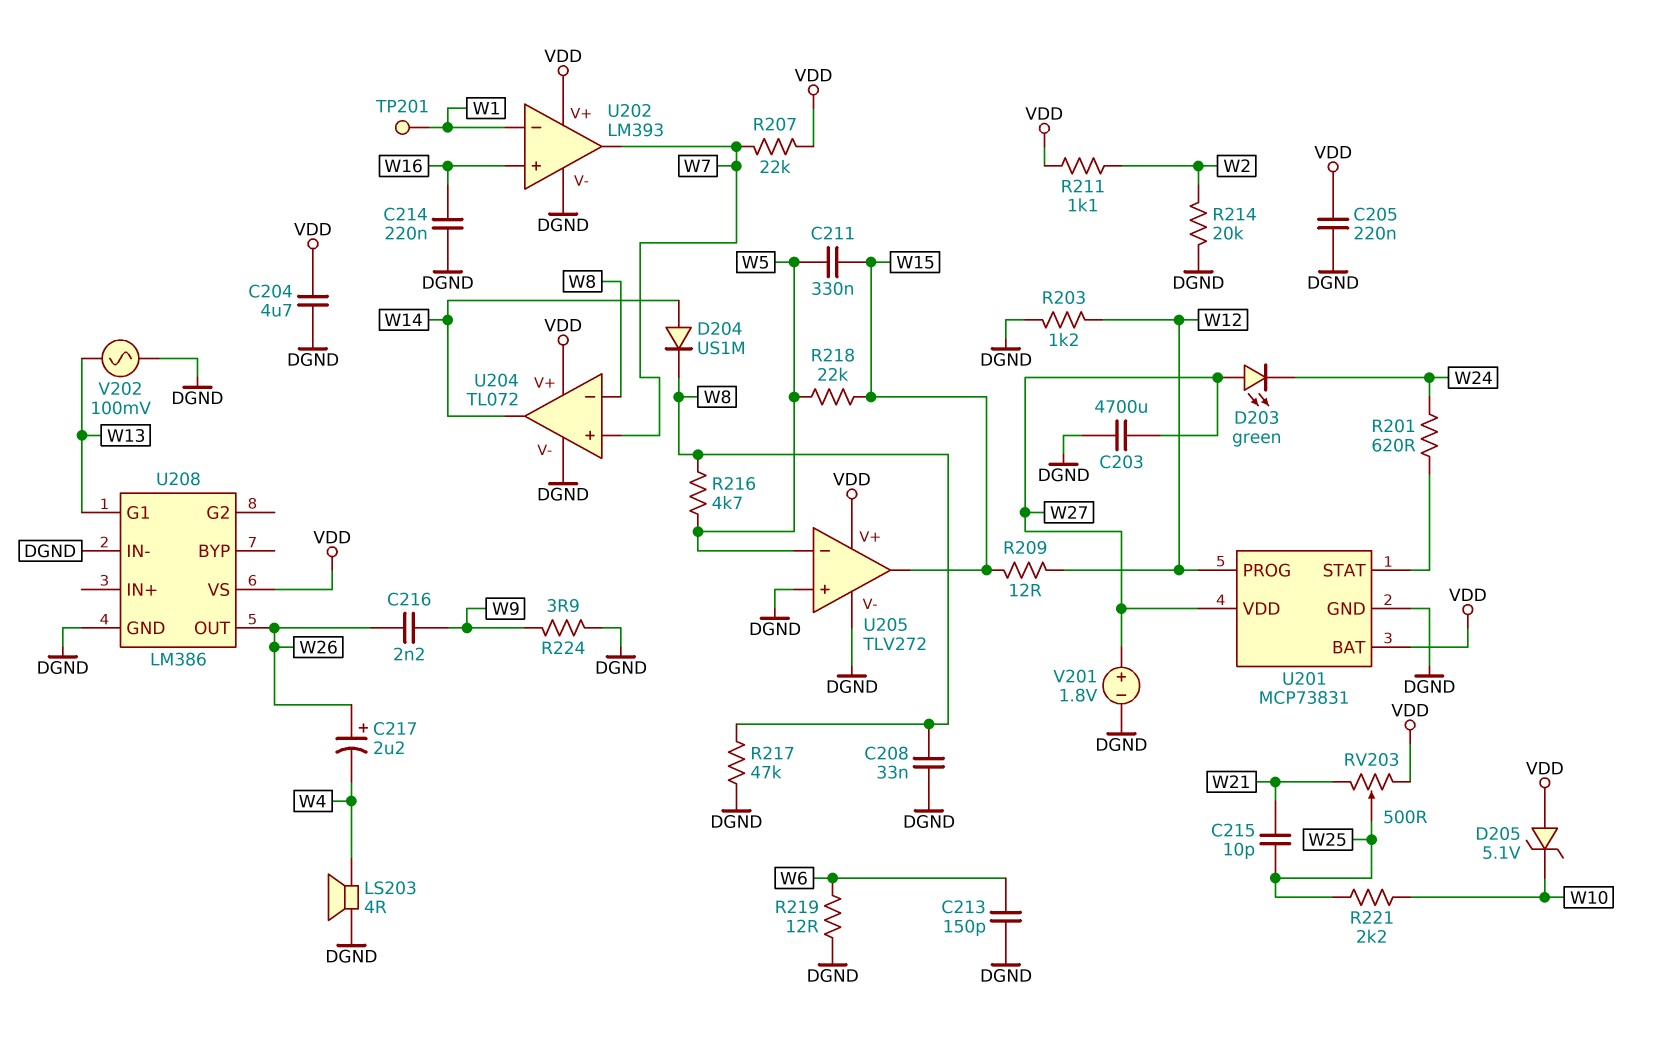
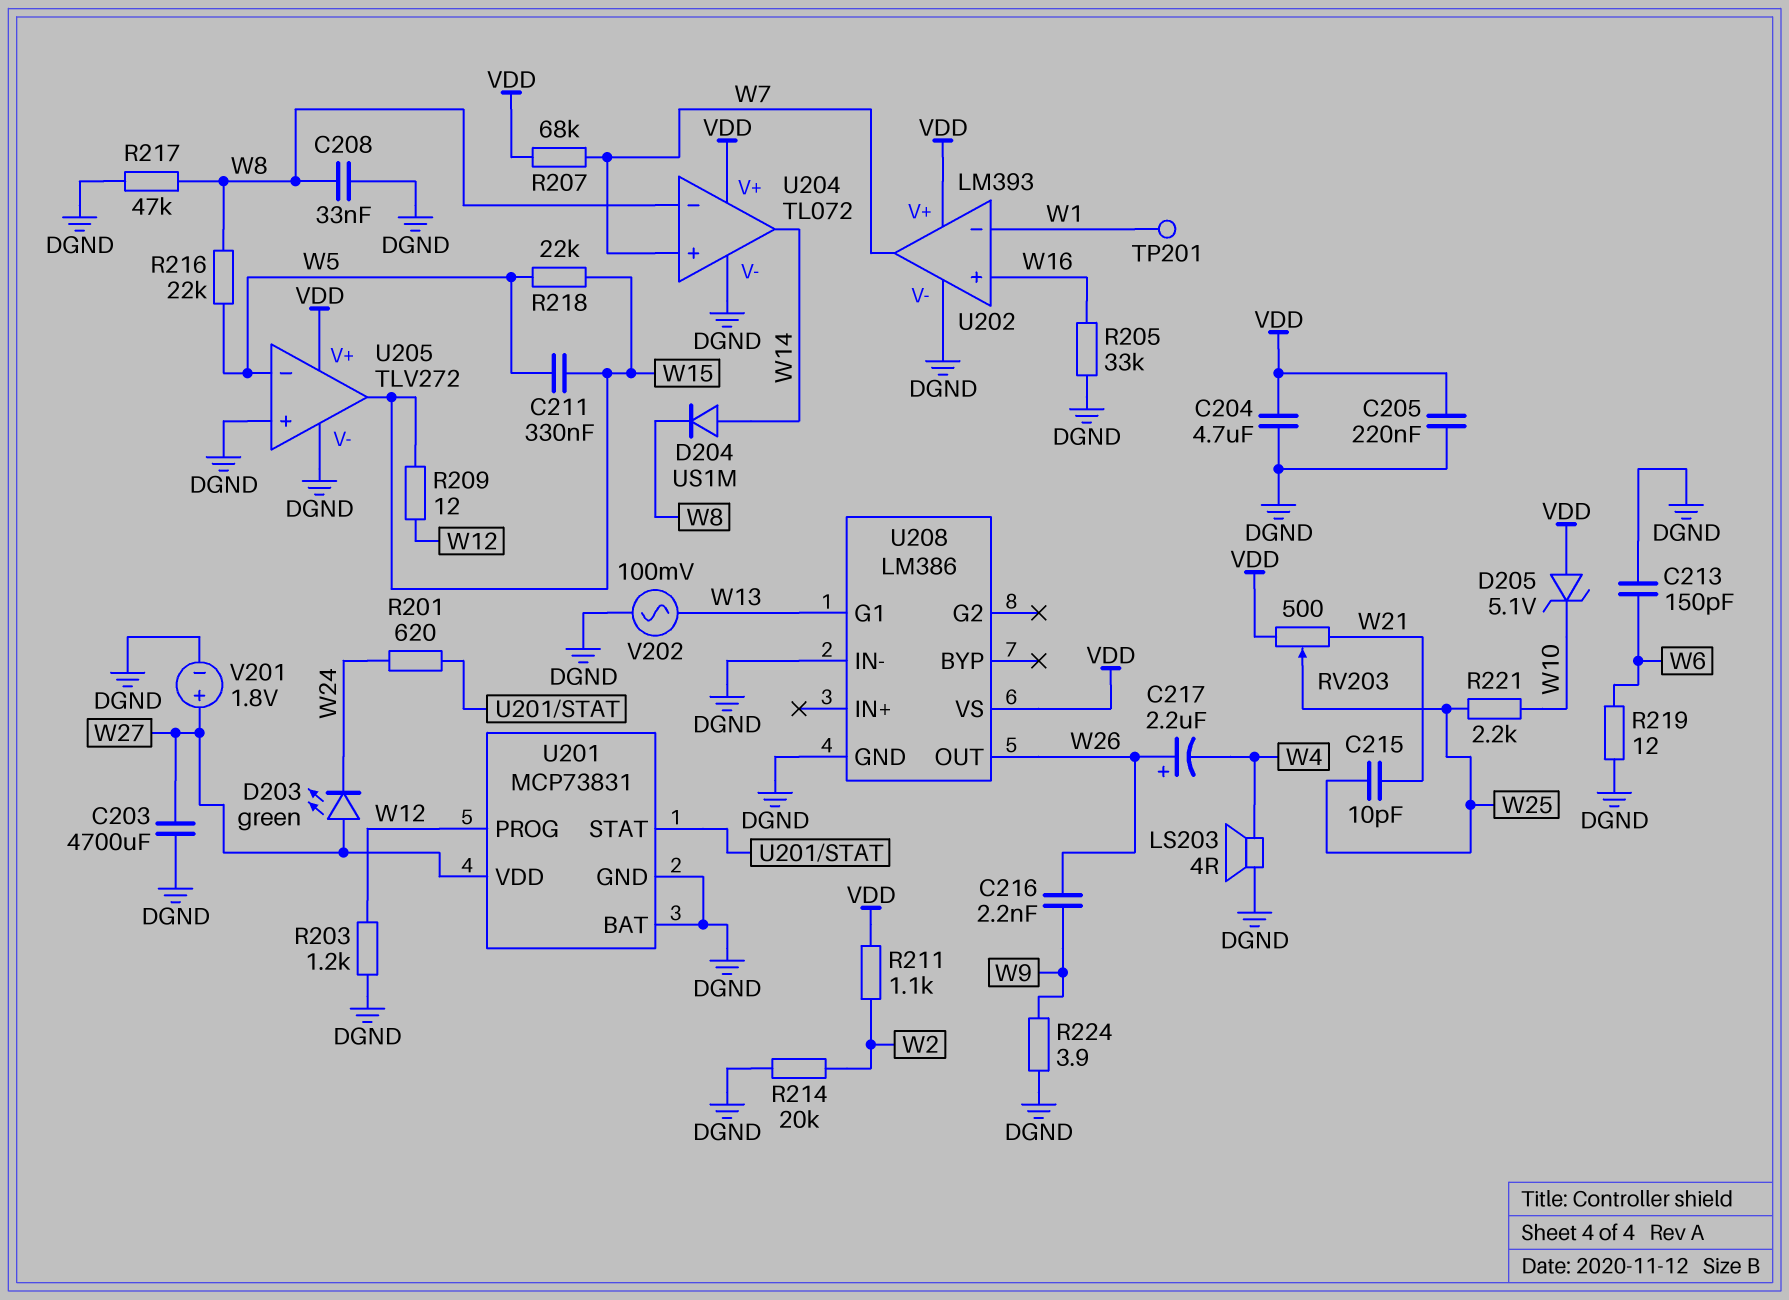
C214: 220nF (DGND, W16) -> none
R205: none -> 33k (DGND, W16)
R207: 22k (VDD, W7) -> 68k (VDD, W7)
R216: 4.7k (W5, W8) -> 22k (W5, W8)
U201 pin BAT: VDD -> DGND

